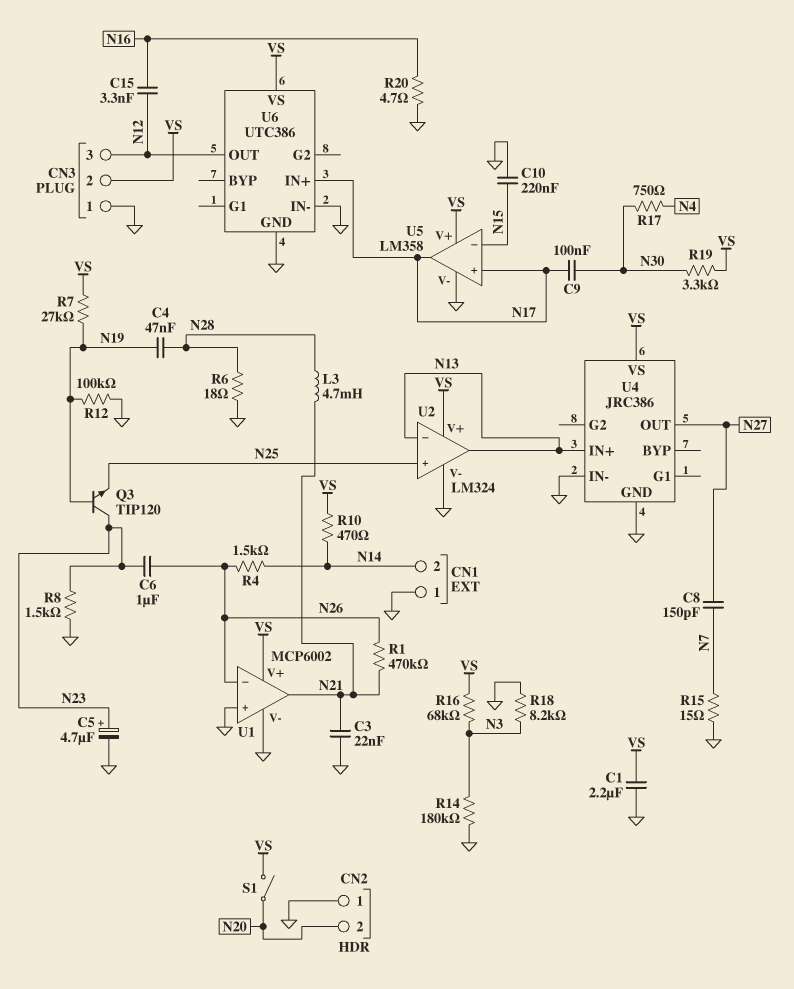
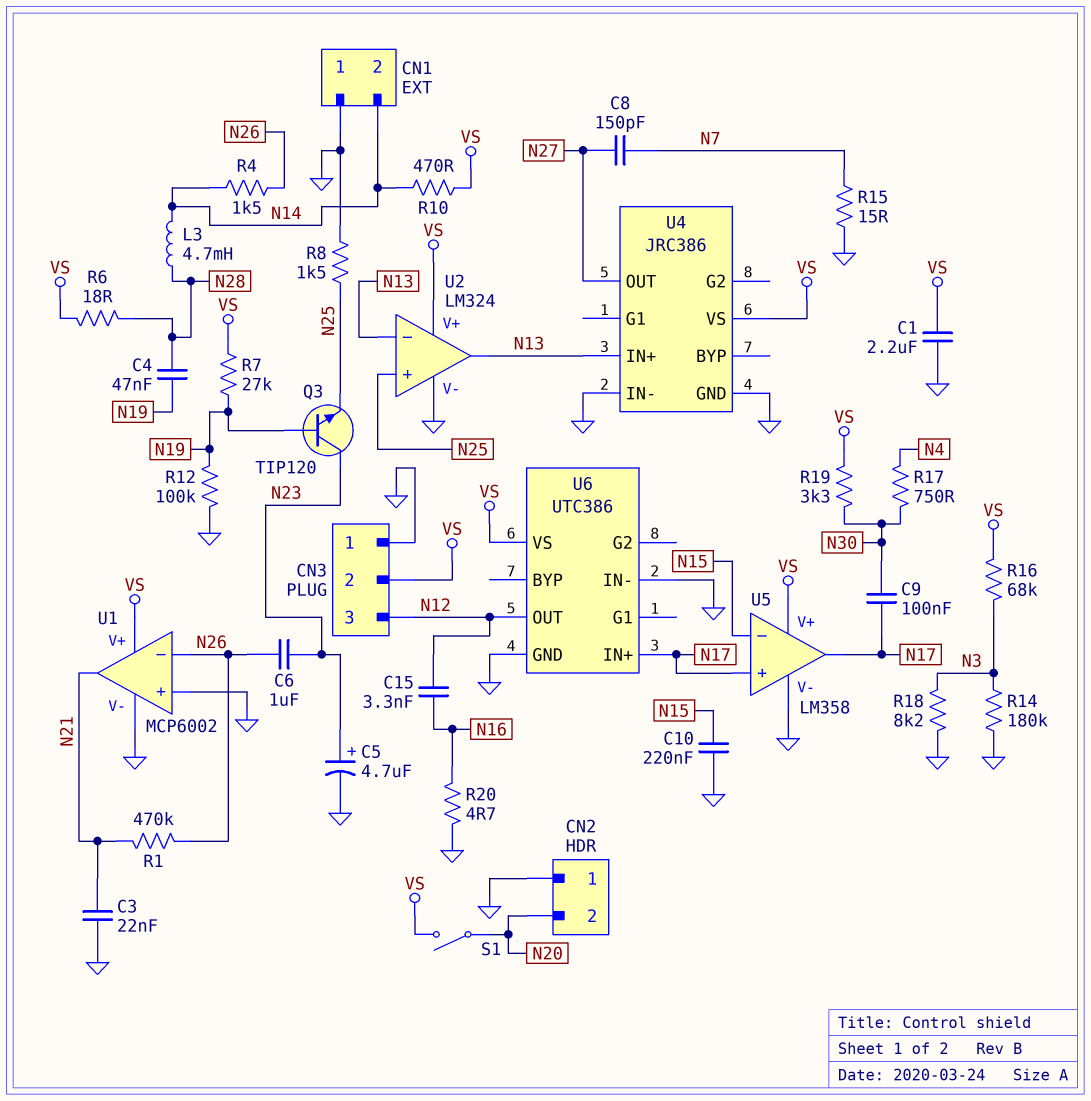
L3: 4.7mH (N21, N28) -> 4.7mH (N14, N28)
R6: 18 (GND, N28) -> 18 (N28, VS)
R8: 1.5k (GND, N23) -> 1.5k (GND, N25)

